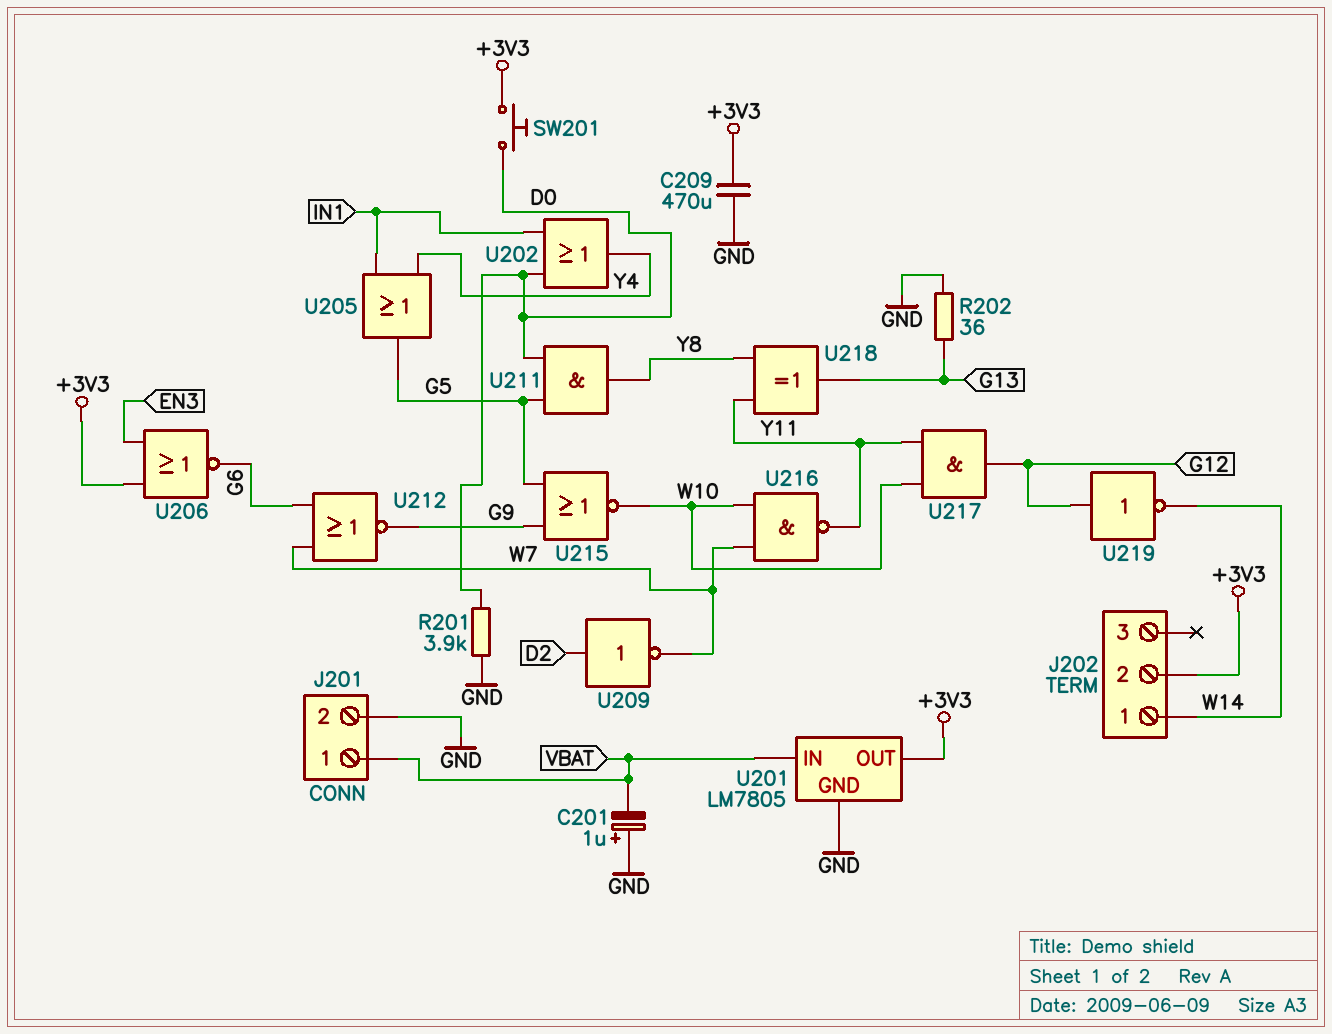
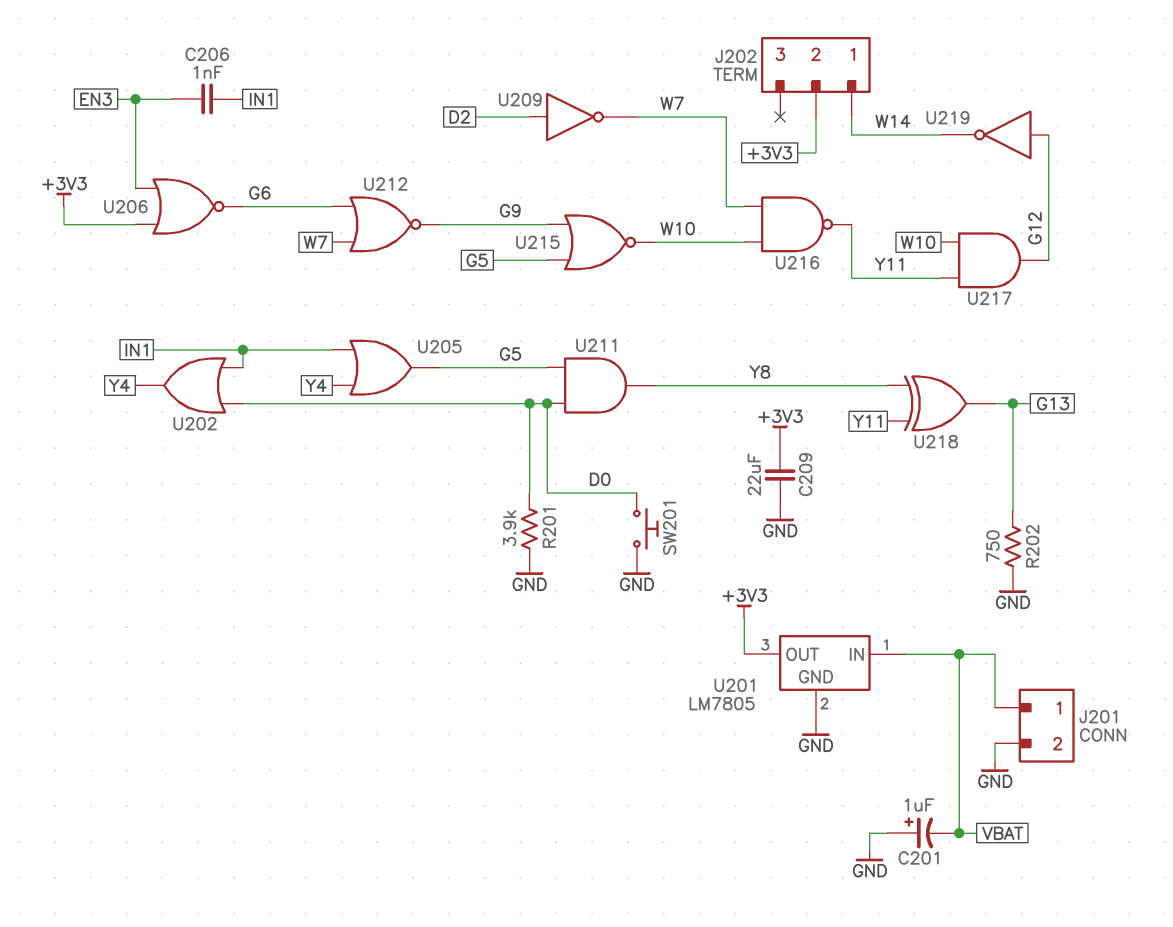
C206: none -> 1nF (EN3, IN1)
C209: 470uF (+3V3, GND) -> 22uF (+3V3, GND)
R202: 36 (G13, GND) -> 750 (G13, GND)
SW201: button (+3V3, D0) -> button (D0, GND)

